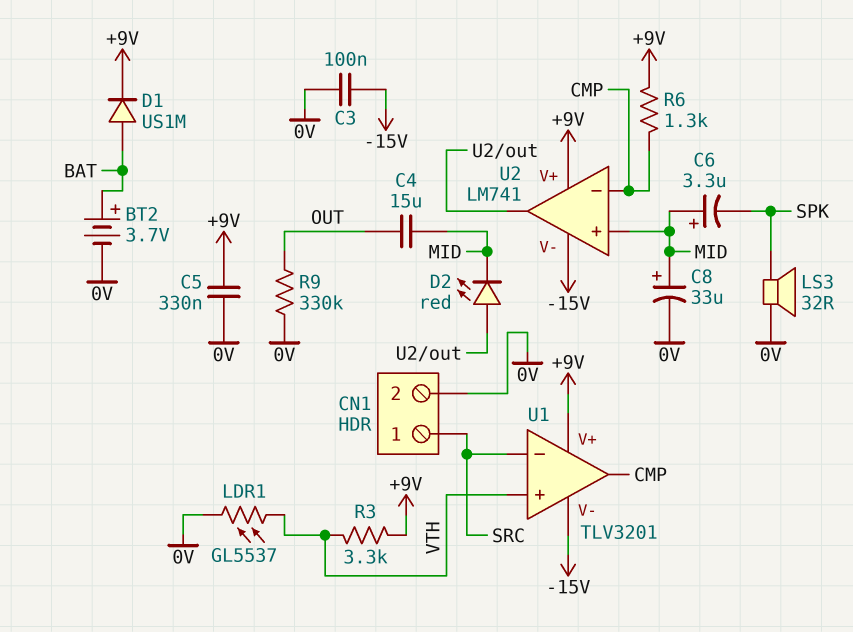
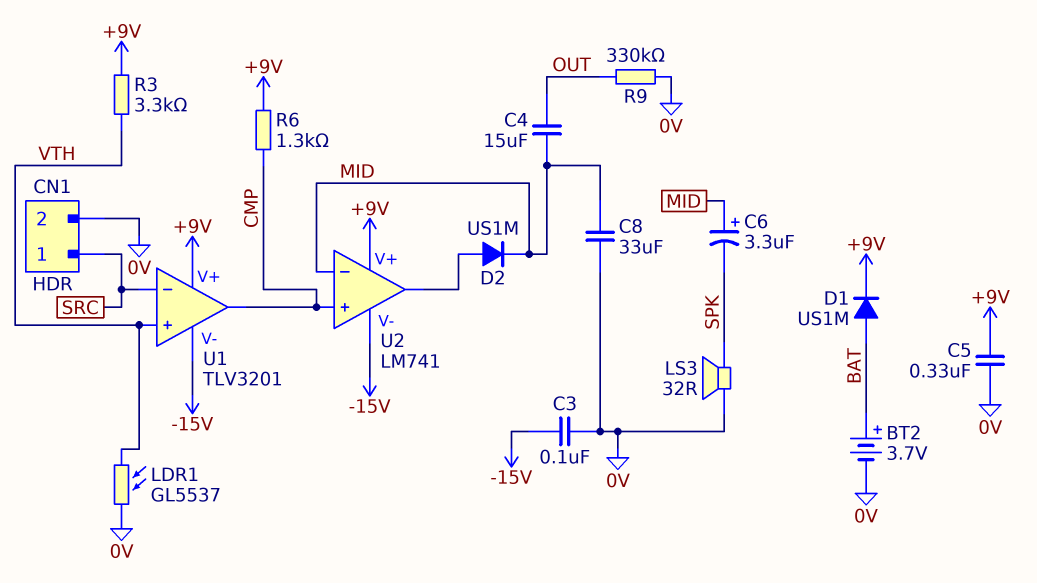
C8: 33uF (plus MID, minus 0V) -> 33uF (0V, MID)
D2: LED red (A U2/out, K MID) -> diode US1M (A U2/out, K MID)
U2 pin in+: MID -> CMP
U2 pin in-: CMP -> MID

